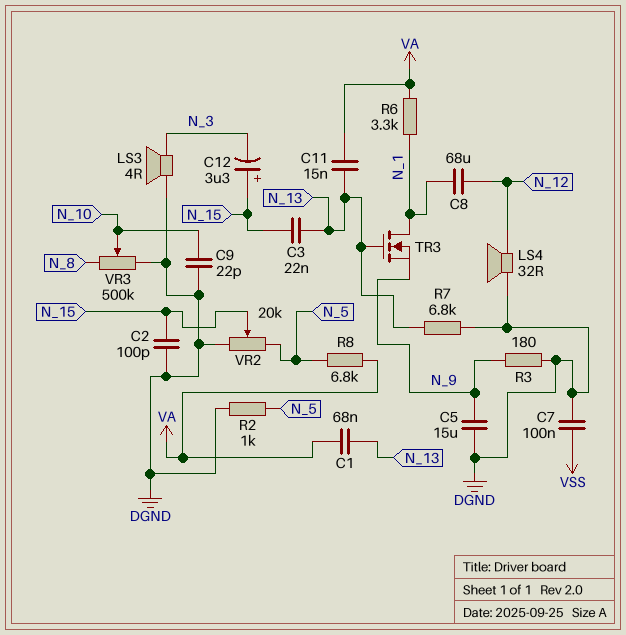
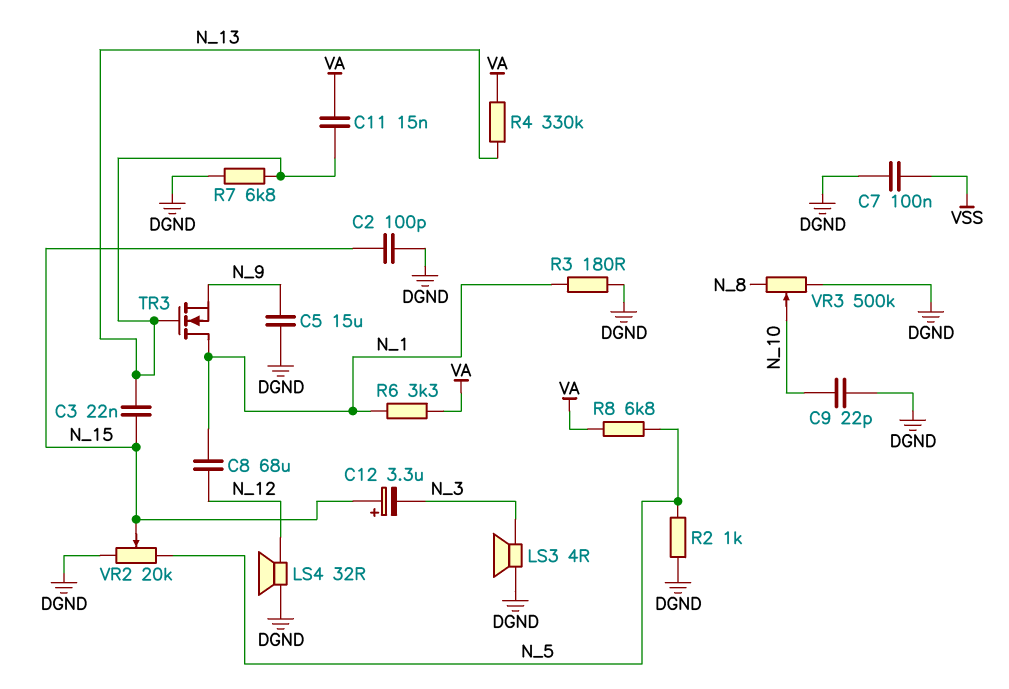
C1: 68nF (N_13, VA) -> none
R3: 180 (DGND, N_9) -> 180 (DGND, N_1)
R4: none -> 330k (N_13, VA)

